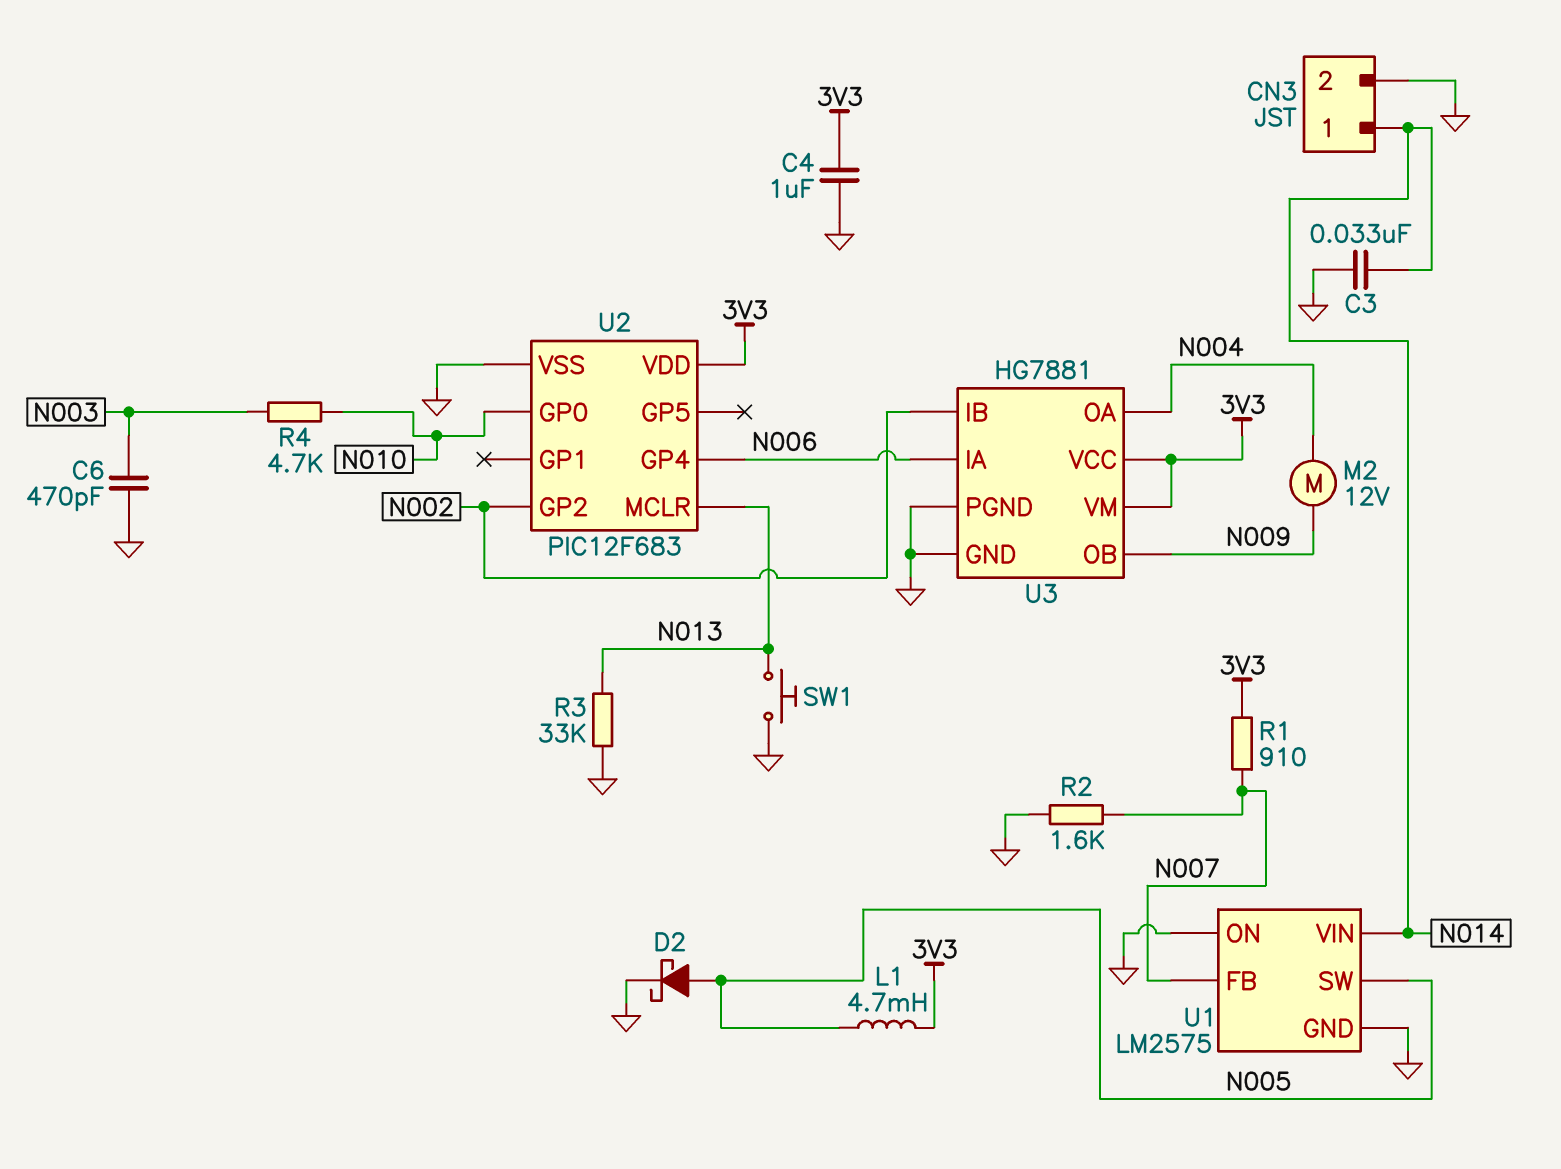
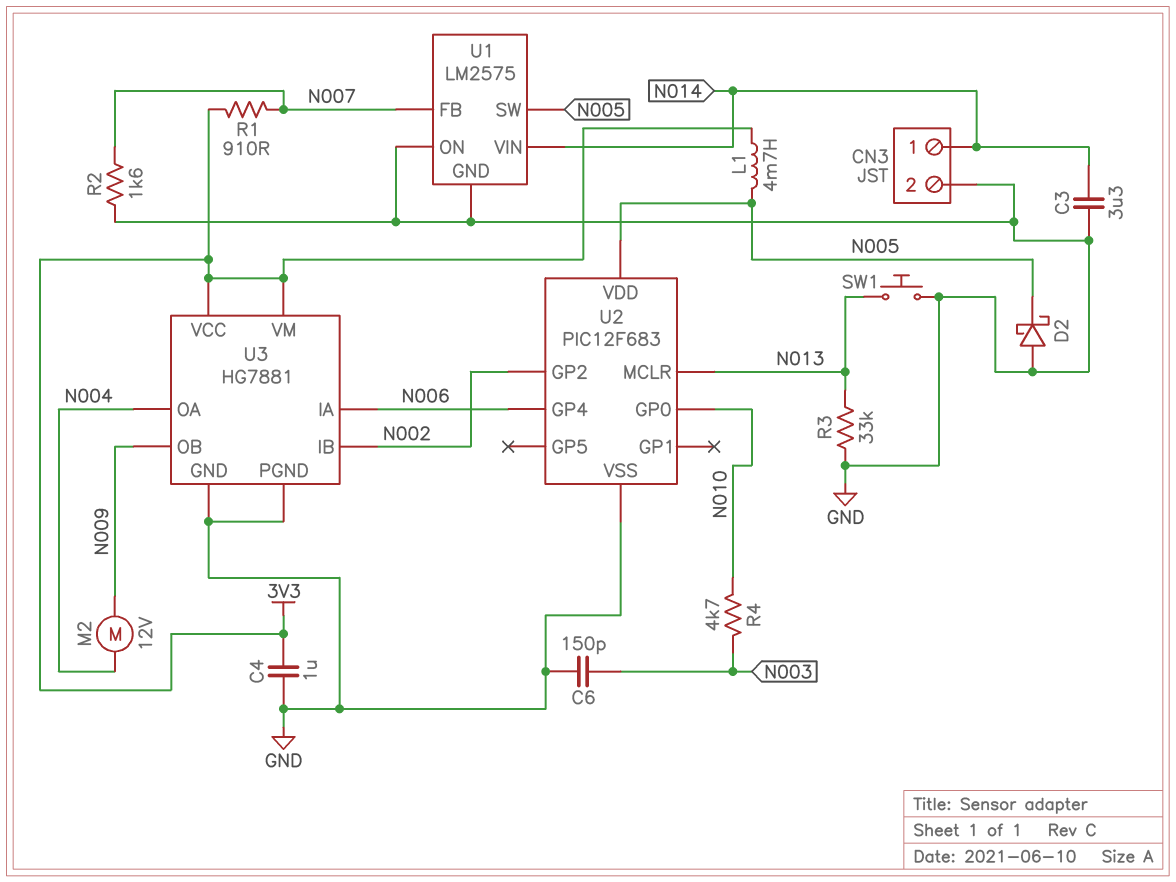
C3: 33nF (GND, N014) -> 3.3uF (GND, N014)
C6: 470pF (GND, N003) -> 150pF (GND, N003)
D2: schottky (A N005, K GND) -> schottky (A GND, K N005)
U2 pin VDD: 3V3 -> N005

